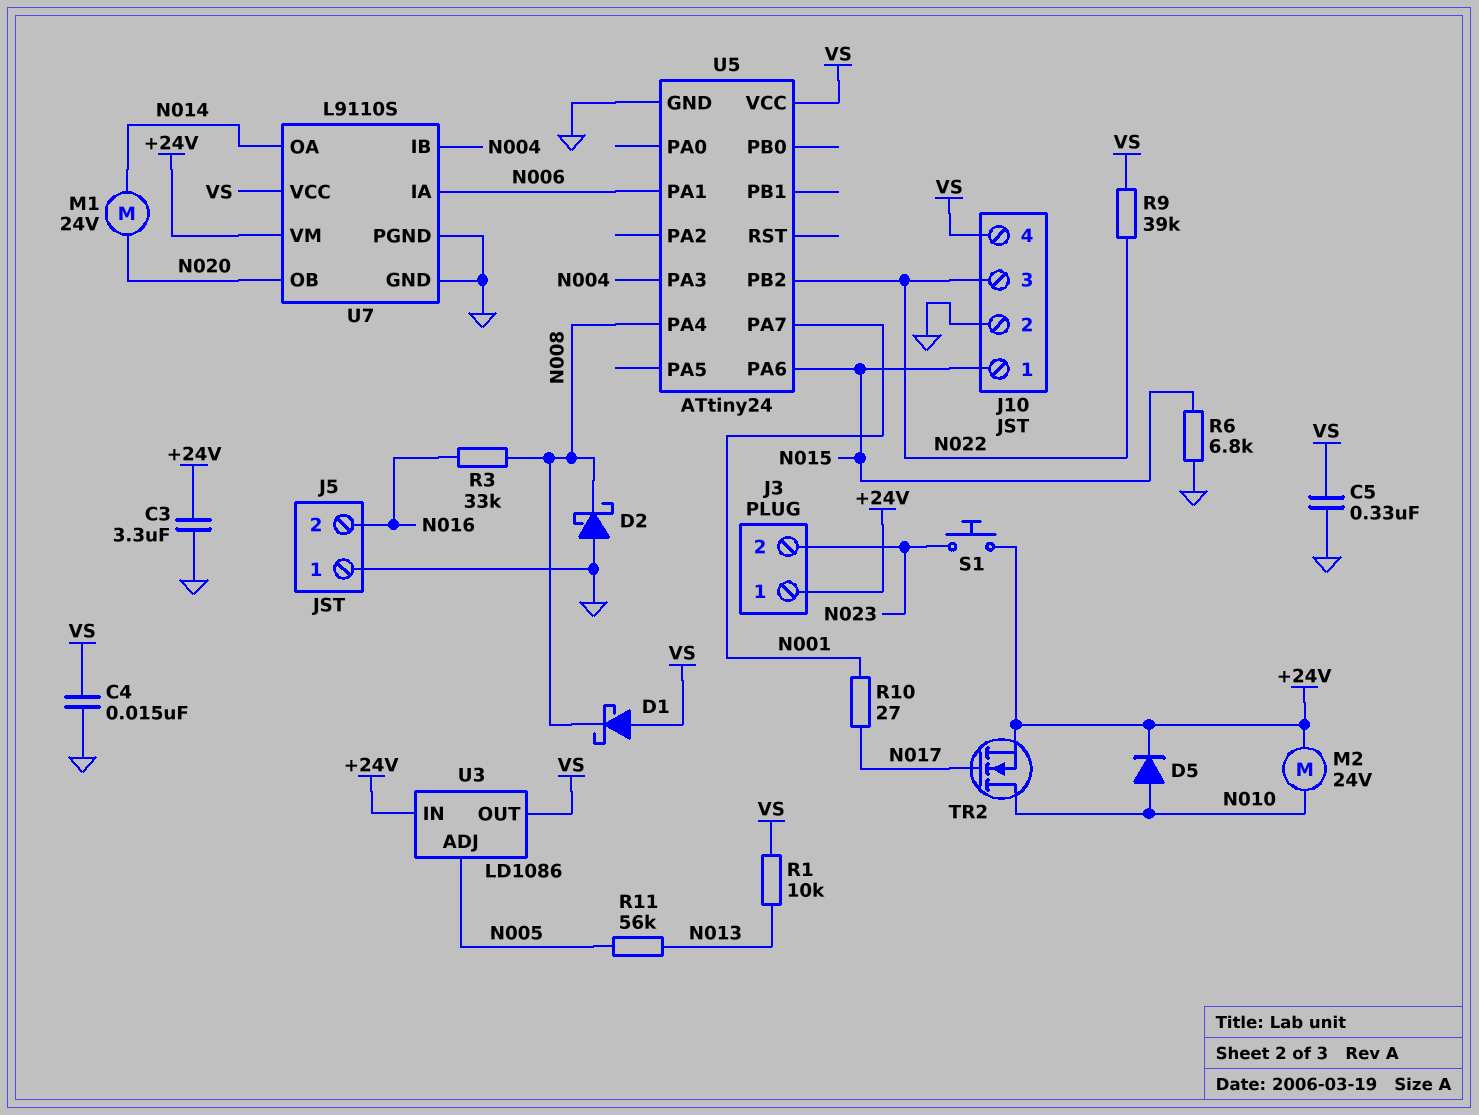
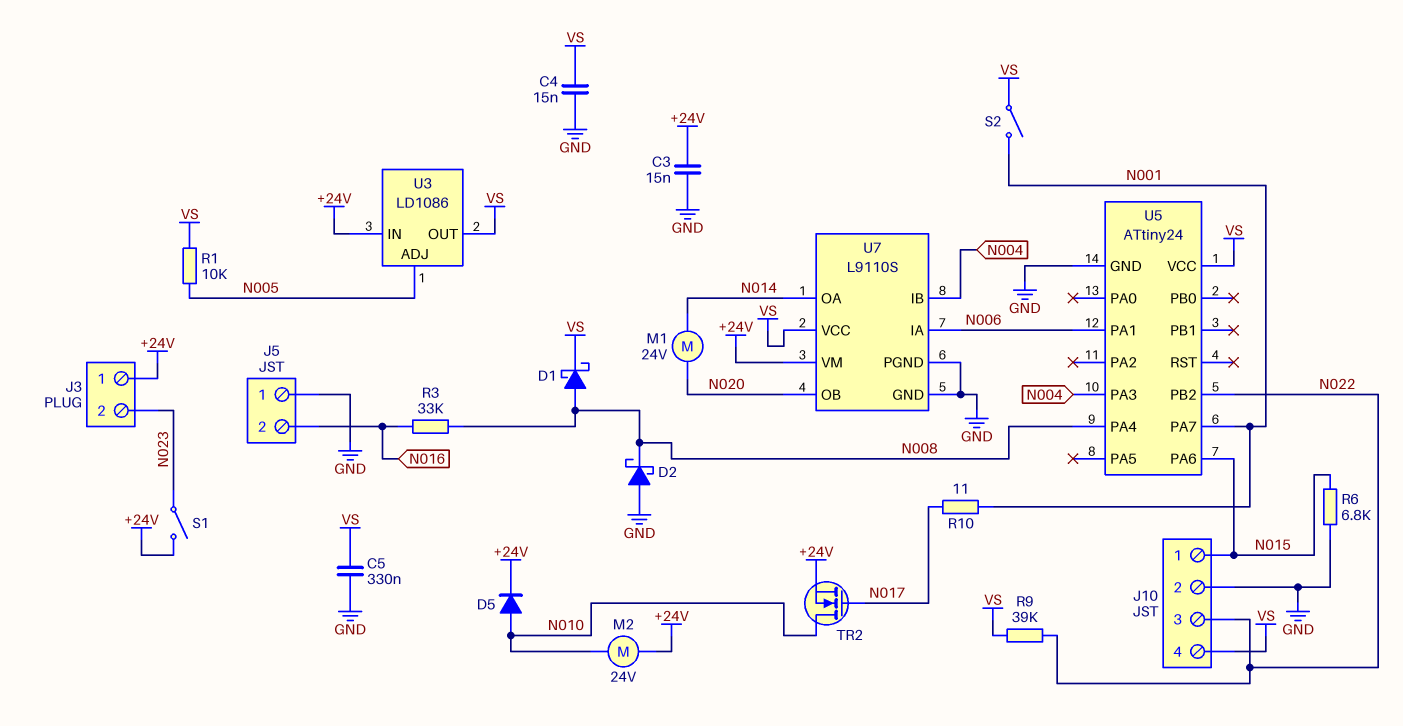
C3: 3.3uF (+24V, GND) -> 15nF (+24V, GND)
D1: schottky (A VS, K N008) -> schottky (A N008, K VS)
R1: 10k (N013, VS) -> 10k (N005, VS)
R10: 27 (N001, N017) -> 11 (N001, N017)
R11: 56k (N005, N013) -> none
S1: button (+24V, N023) -> switch (+24V, N023)
S2: none -> switch (N001, VS)

